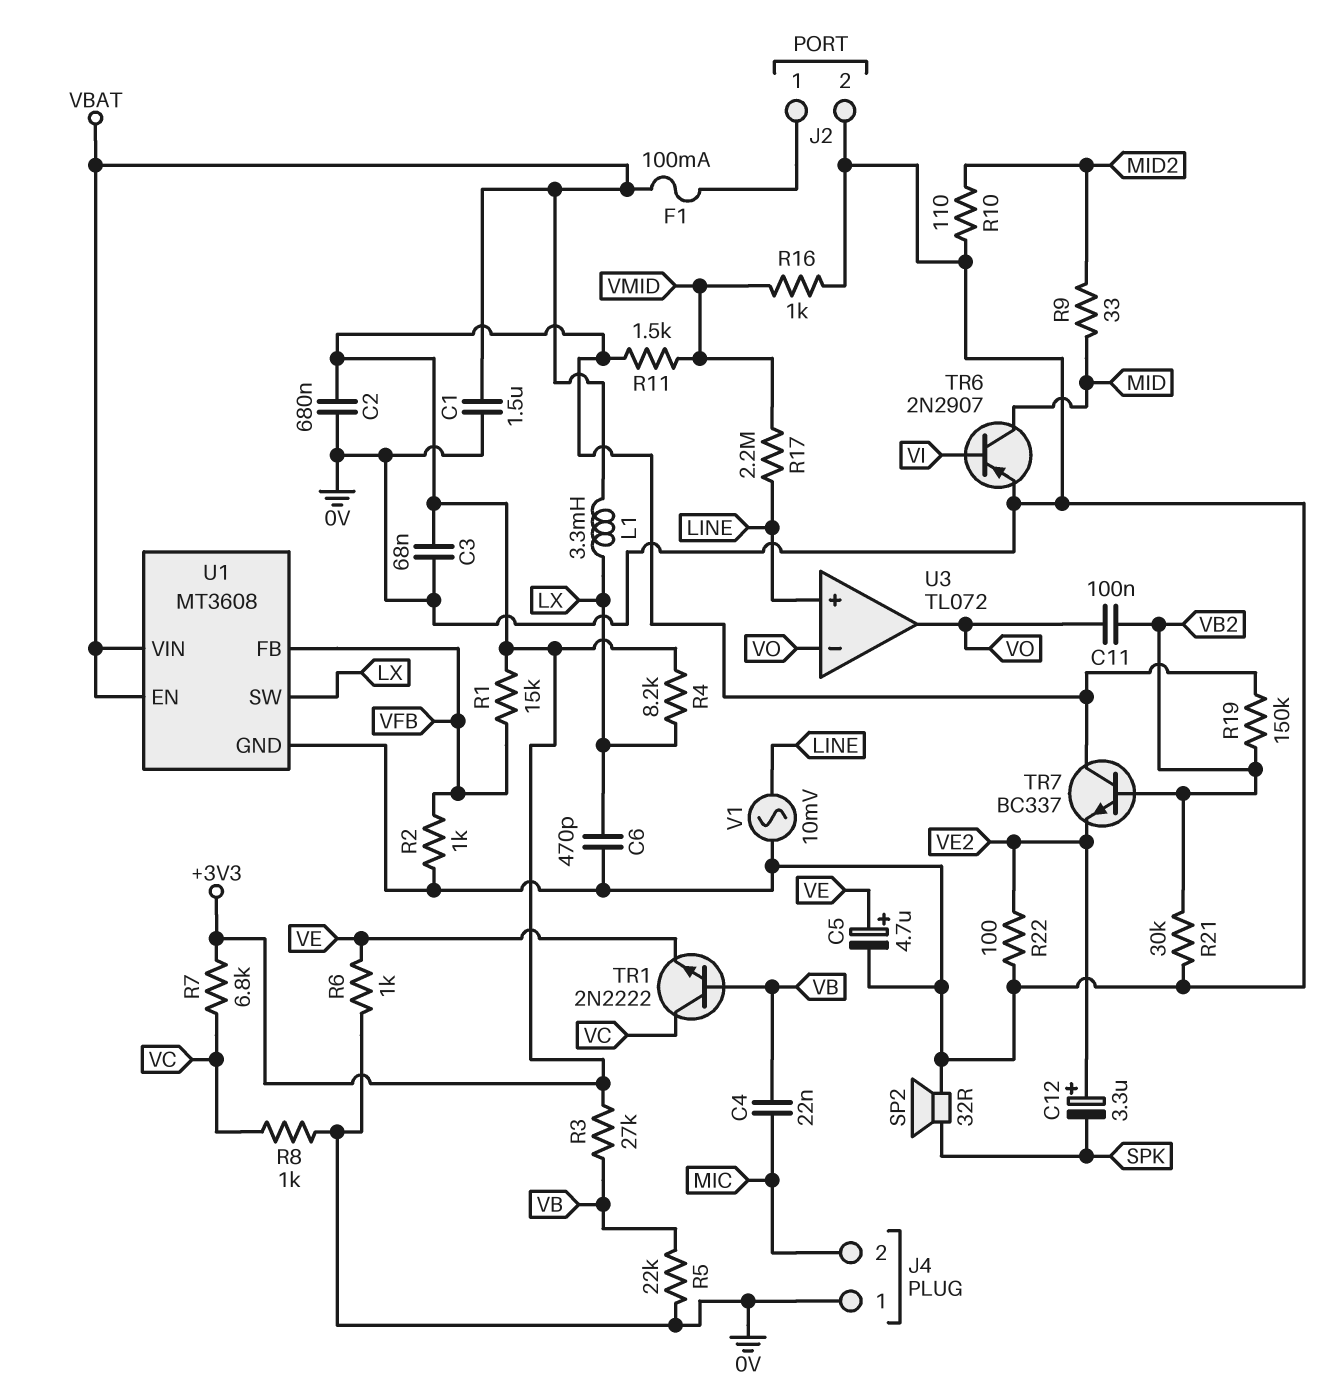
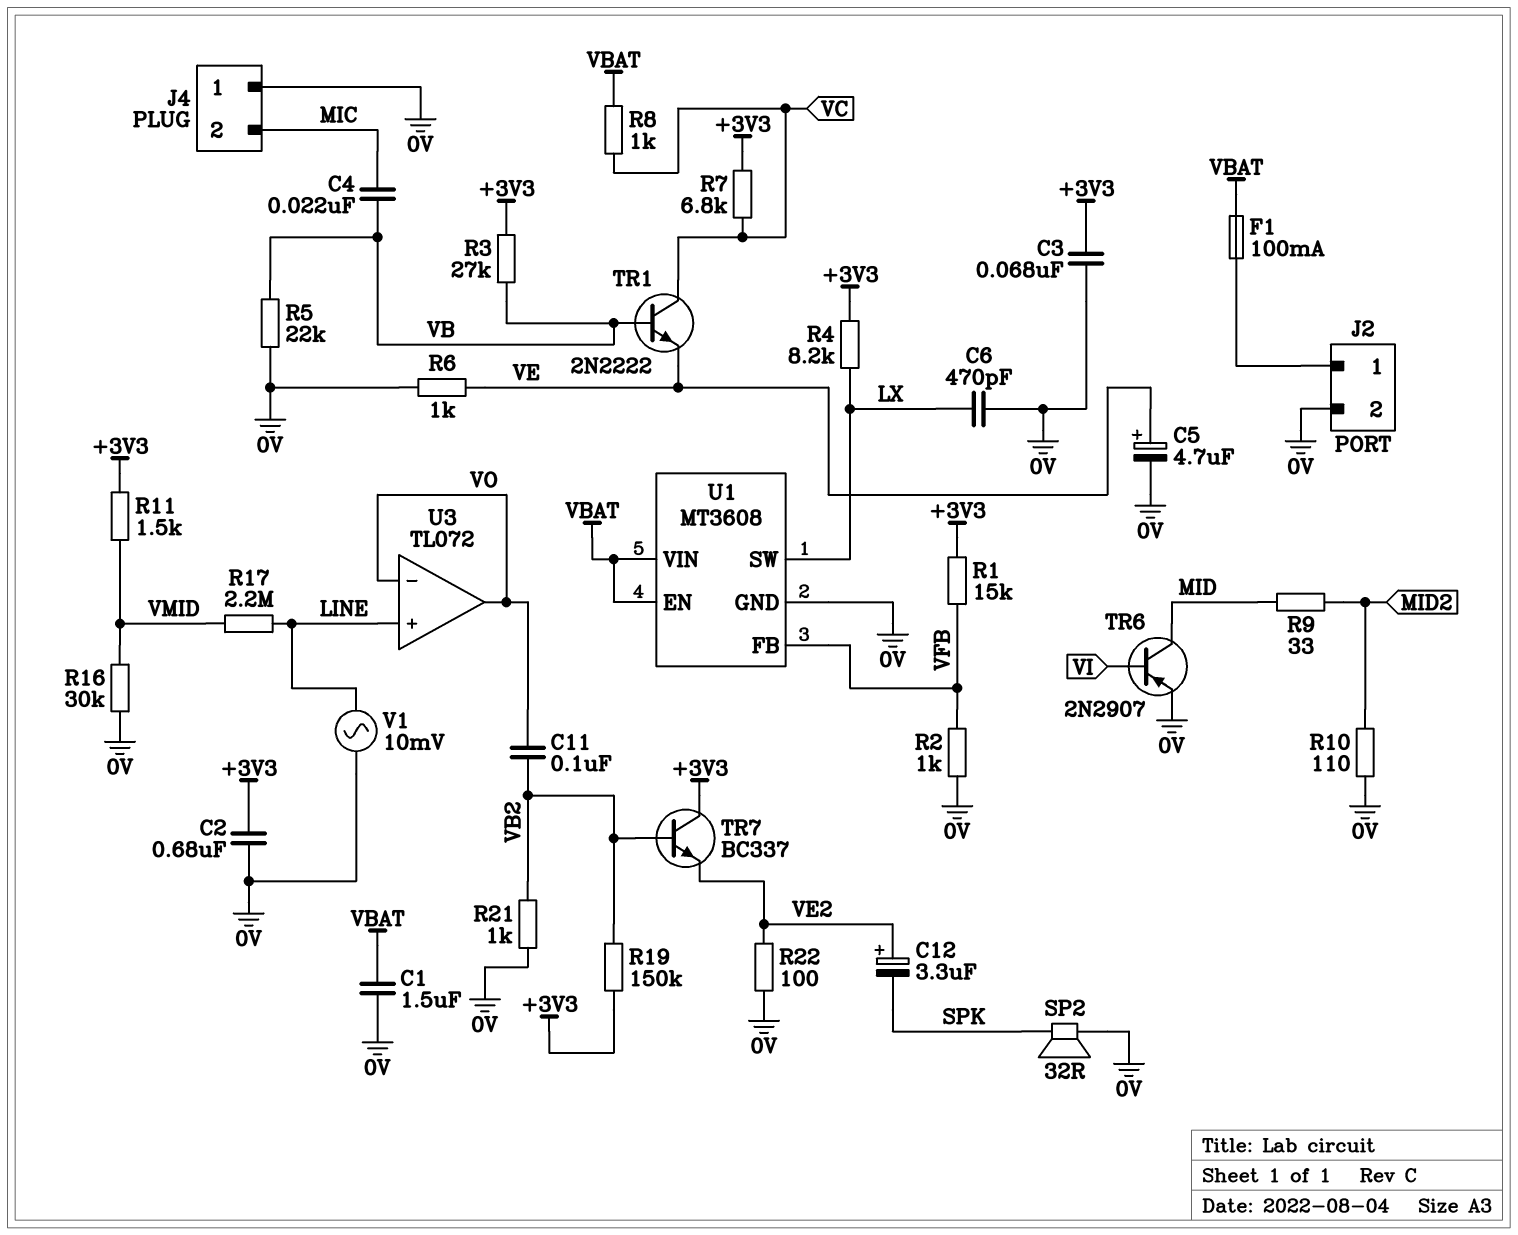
L1: 3.3mH (LX, VBAT) -> none
R8: 1k (0V, VC) -> 1k (VBAT, VC)
R16: 1k (0V, VMID) -> 30k (0V, VMID)
R21: 30k (0V, VB2) -> 1k (0V, VB2)

